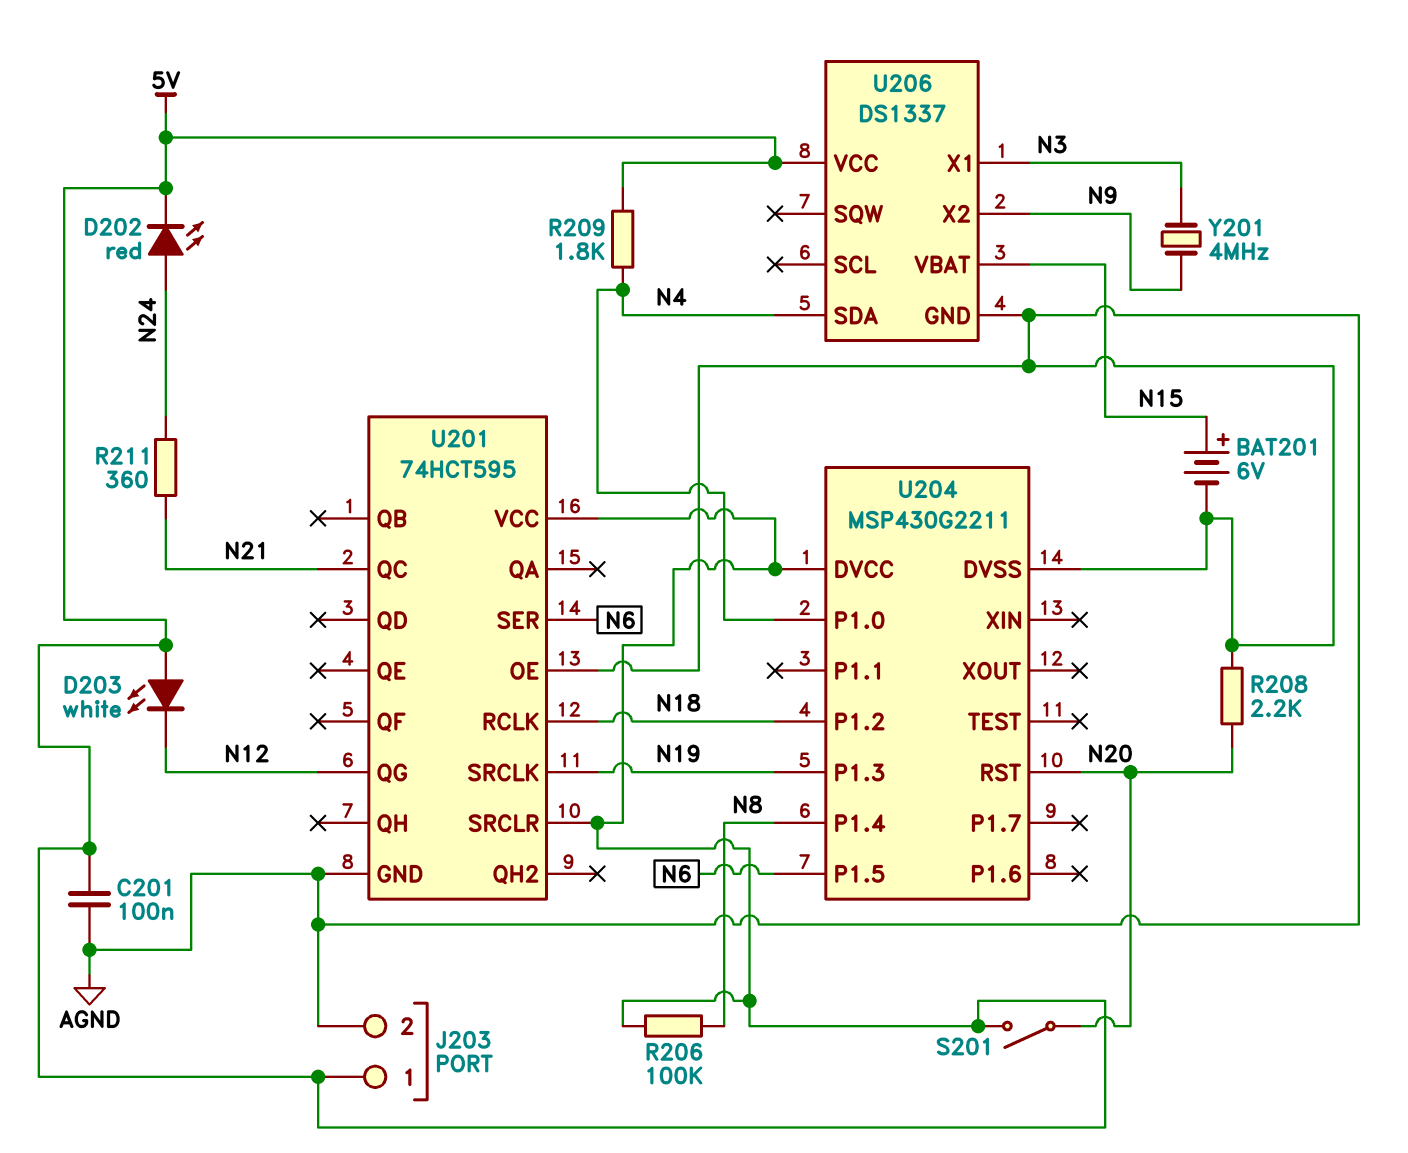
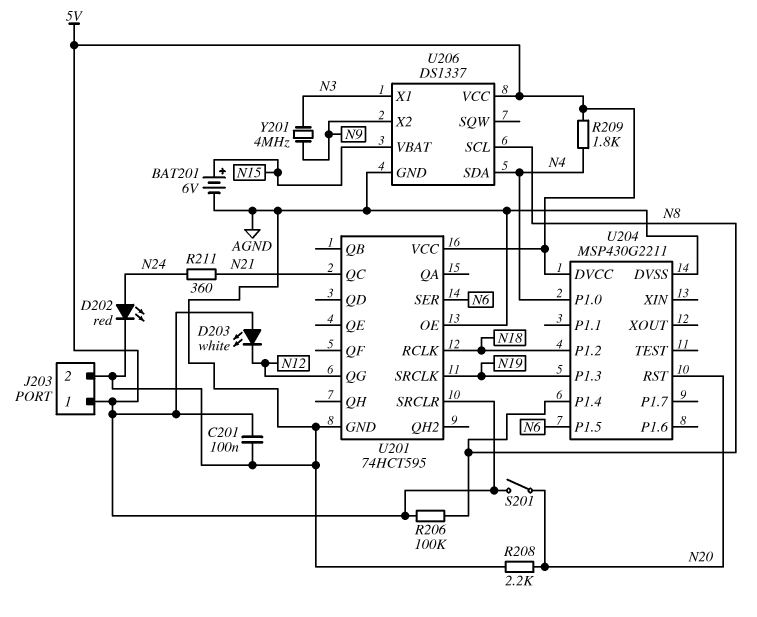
D202: LED red (A N24, K 5V) -> LED red (A N24, K AGND)
U206 pin SCL: none -> N8

